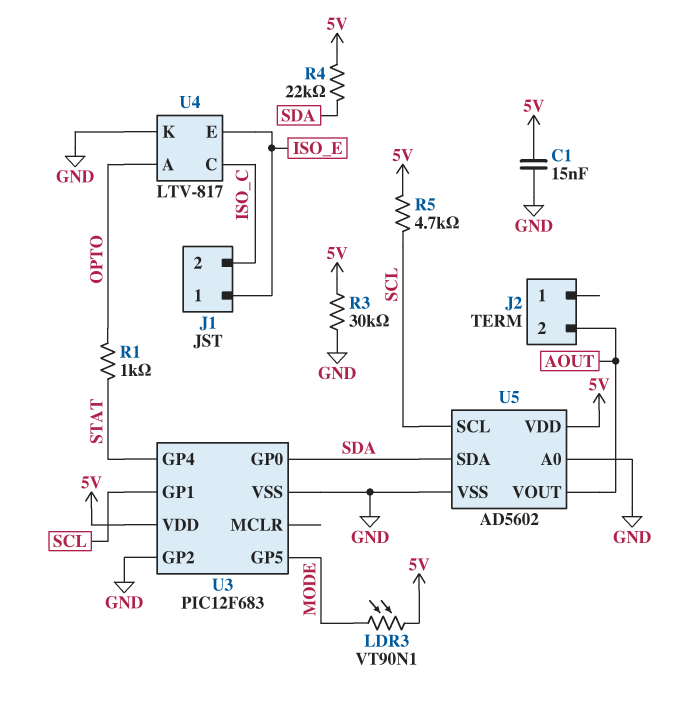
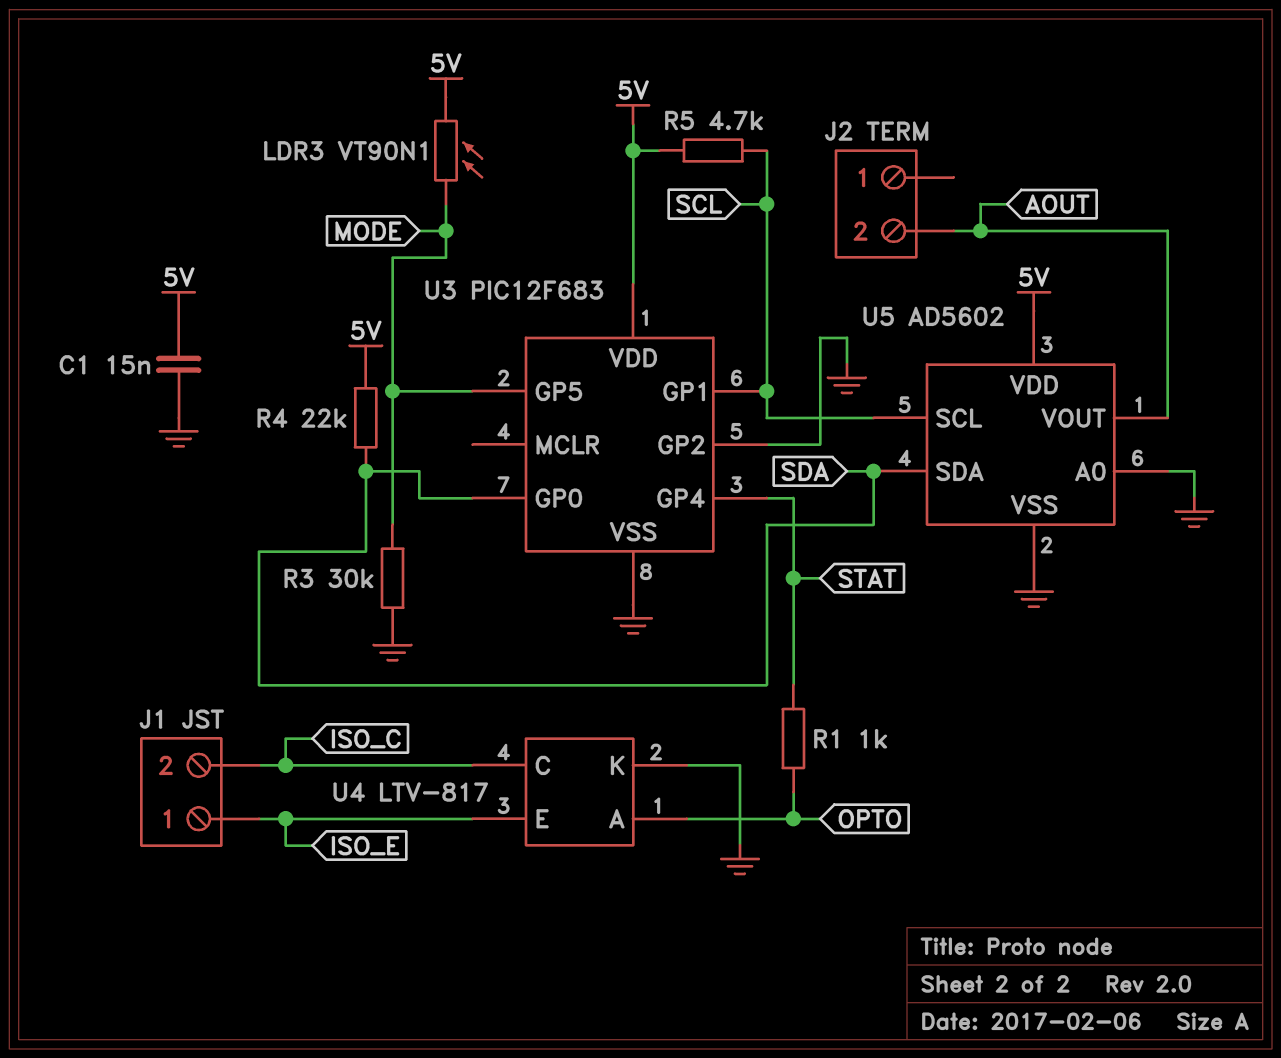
R3: 30k (5V, GND) -> 30k (GND, MODE)

